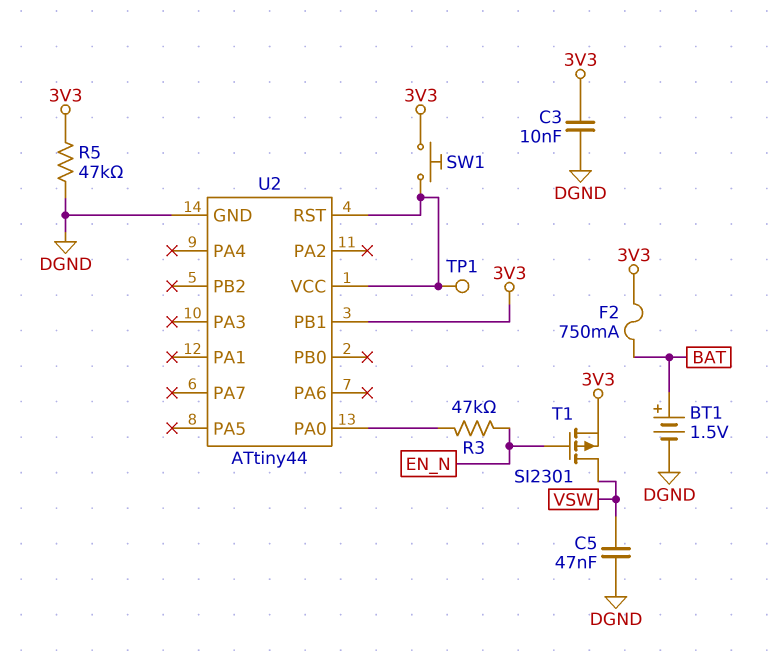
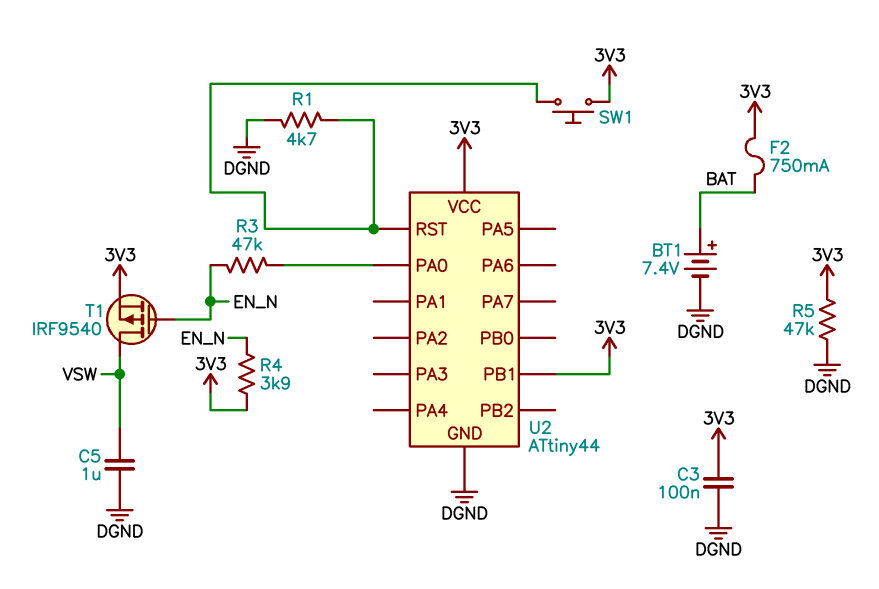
BT1: 1.5V (plus BAT, minus DGND) -> 7.4V (plus BAT, minus DGND)
C3: 10nF (3V3, DGND) -> 100nF (3V3, DGND)
C5: 47nF (DGND, VSW) -> 1uF (DGND, VSW)
R1: none -> 4.7k (DGND, U2/RST)
R4: none -> 3.9k (3V3, EN_N)
T1: PMOS SI2301 (G EN_N, D VSW, S 3V3) -> PMOS IRF9540 (G EN_N, D VSW, S 3V3)
TP1: test point (U2/RST) -> none
U2 pin VCC: U2/RST -> 3V3

